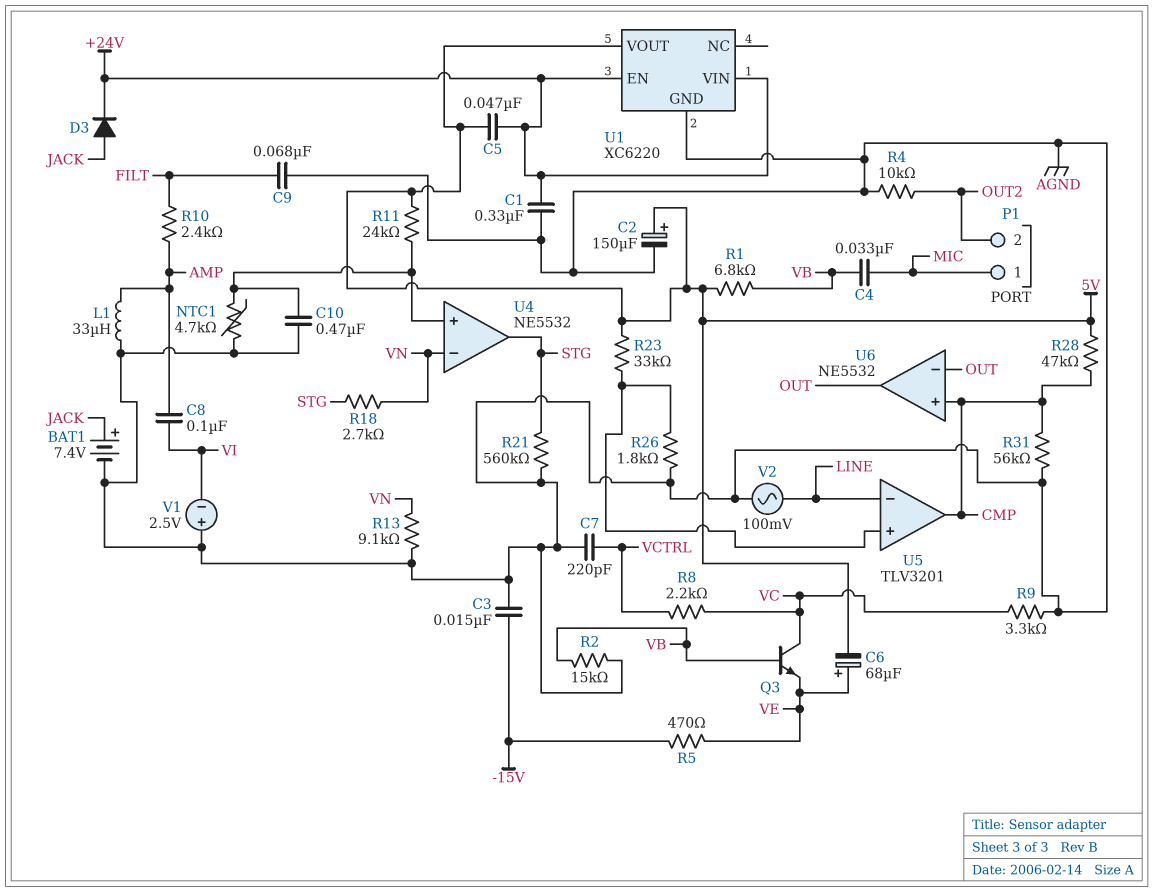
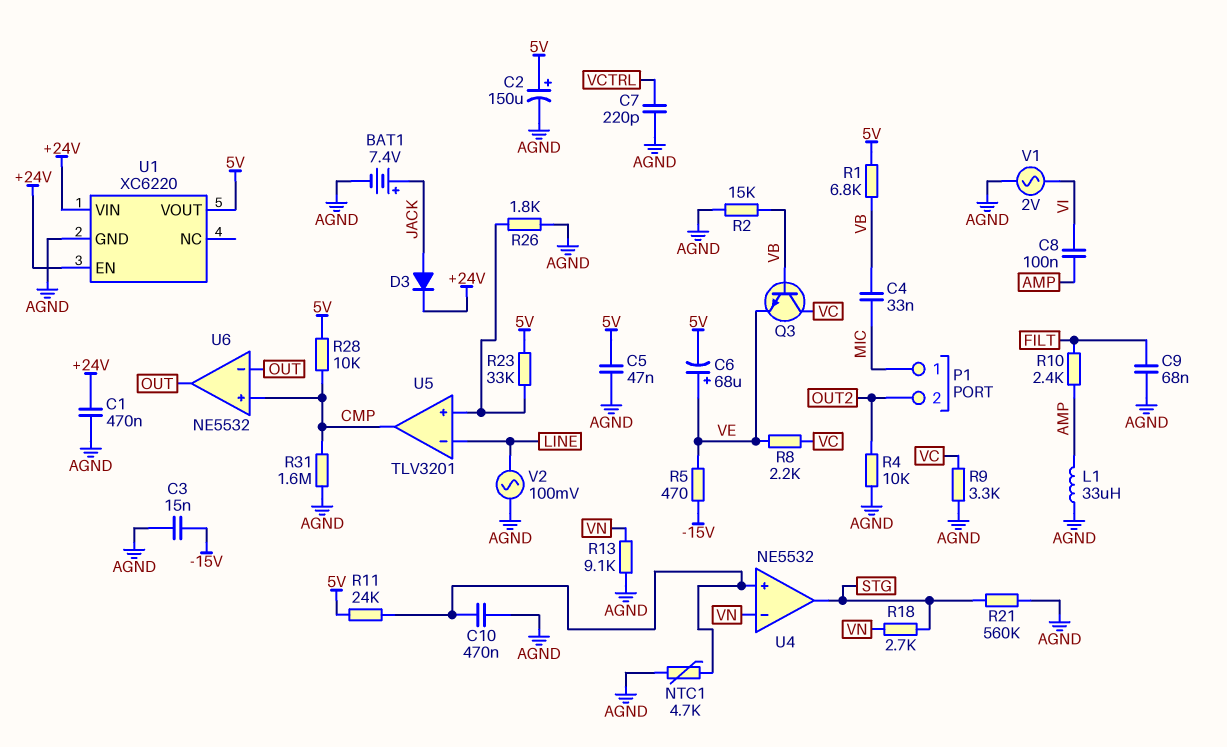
C1: 330nF (+24V, AGND) -> 470nF (+24V, AGND)
C5: 47nF (+24V, 5V) -> 47nF (5V, AGND)
R8: 2.2k (VC, VCTRL) -> 2.2k (VC, VE)
R28: 47k (5V, CMP) -> 10k (5V, CMP)
R31: 56k (AGND, CMP) -> 1.6M (AGND, CMP)
V1: 2.5V (plus AGND, minus VI) -> AC 2V (AGND, VI)

